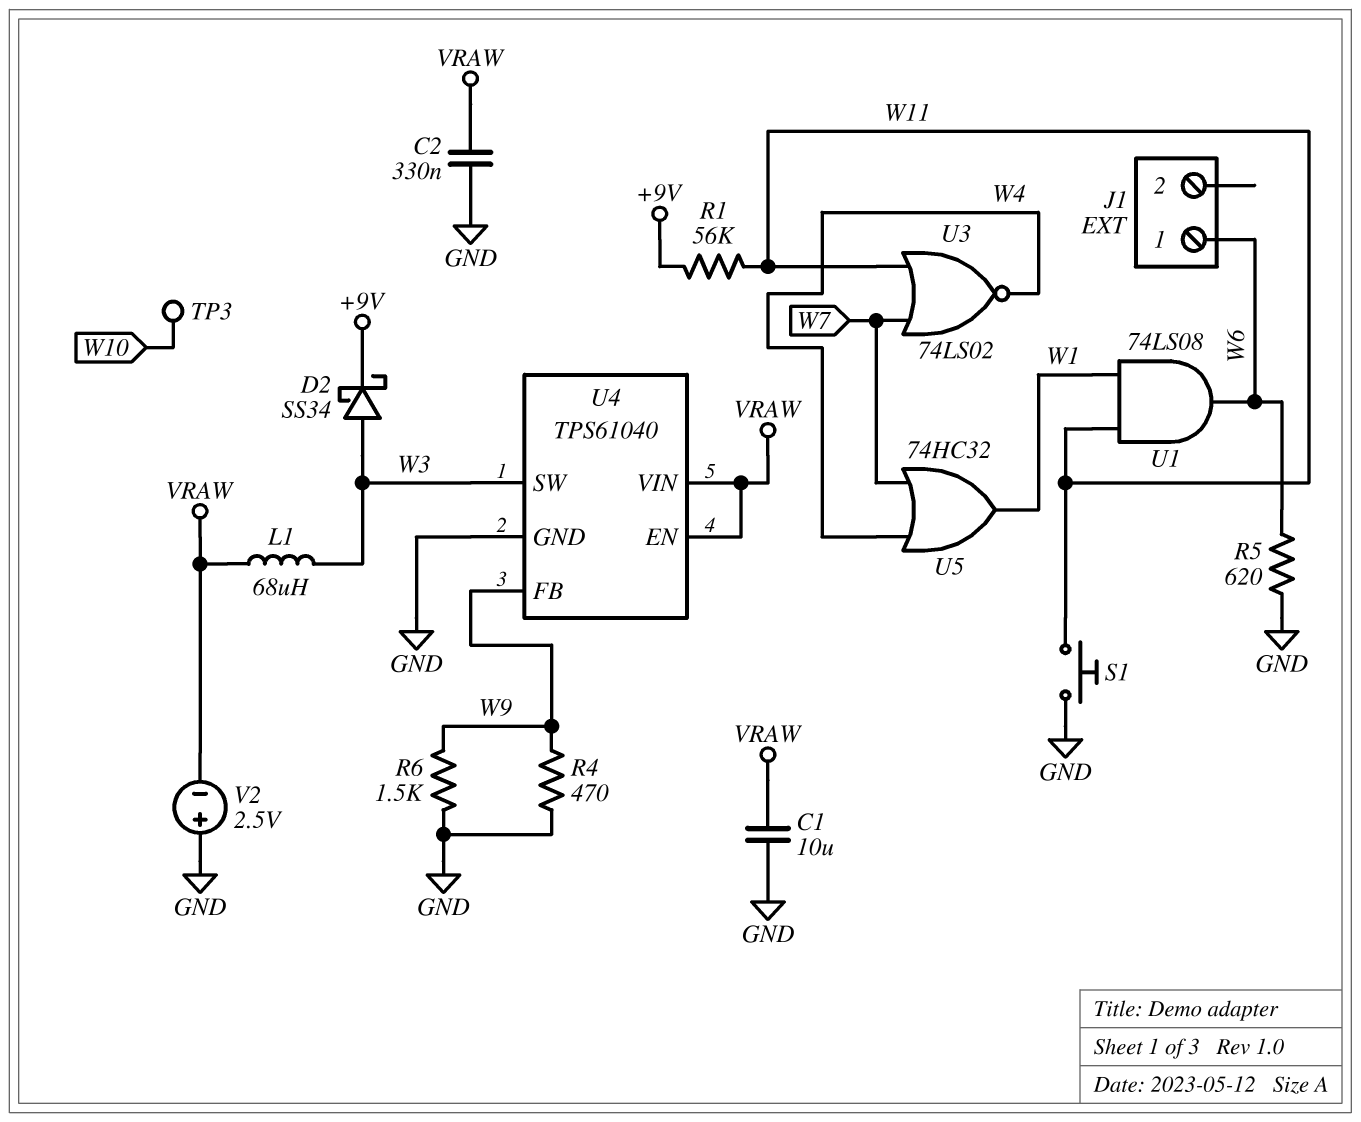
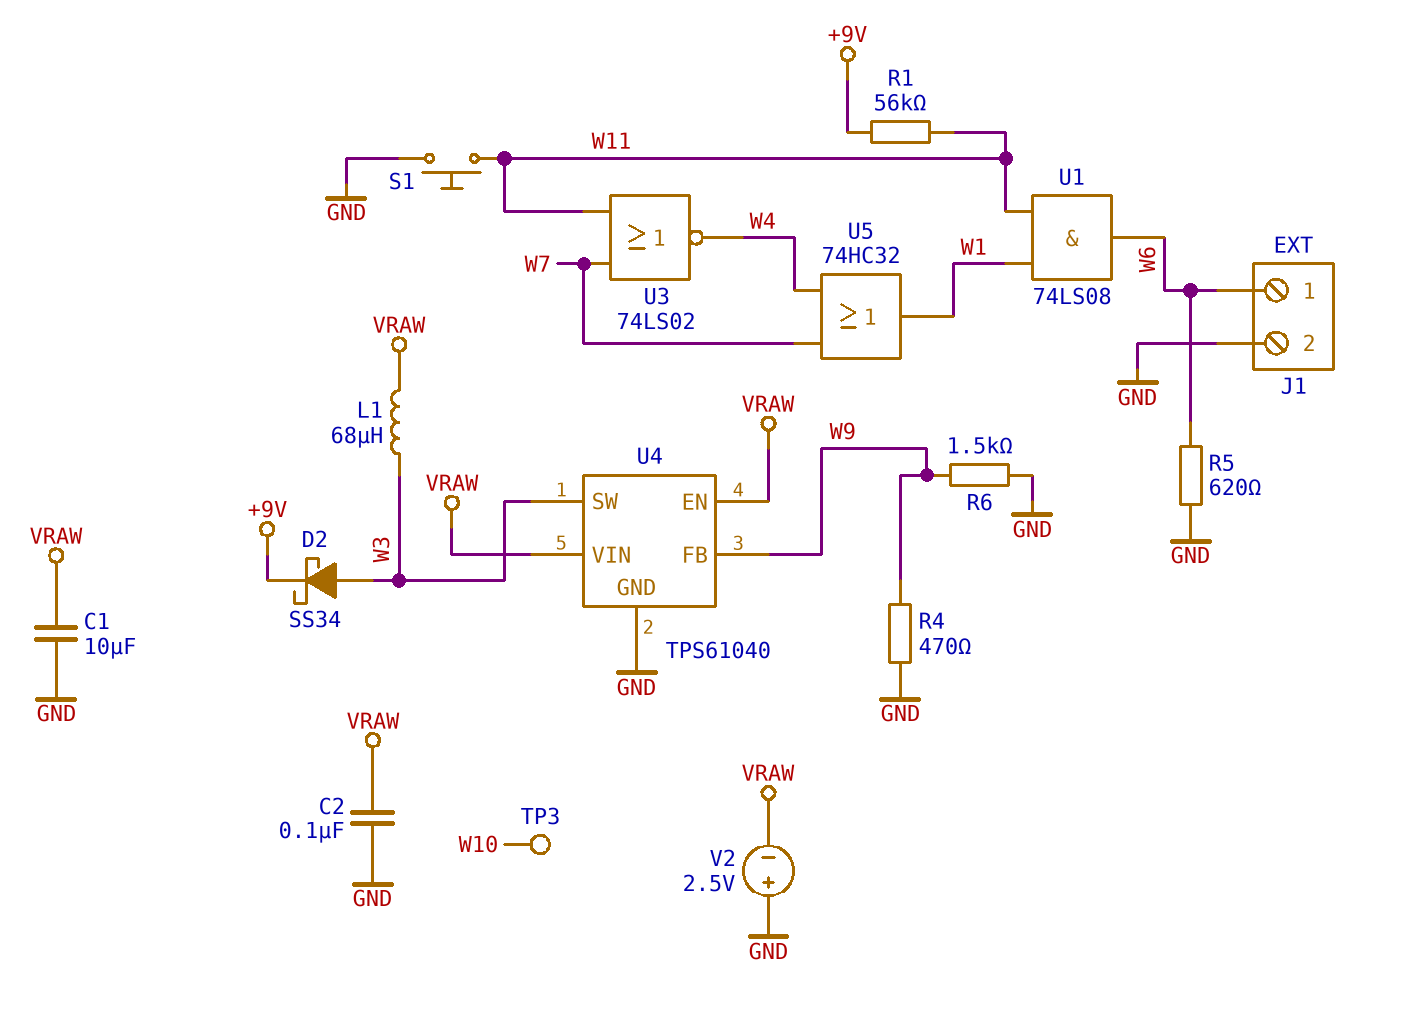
C2: 330nF (GND, VRAW) -> 100nF (GND, VRAW)
J1 pin 2: none -> GND

